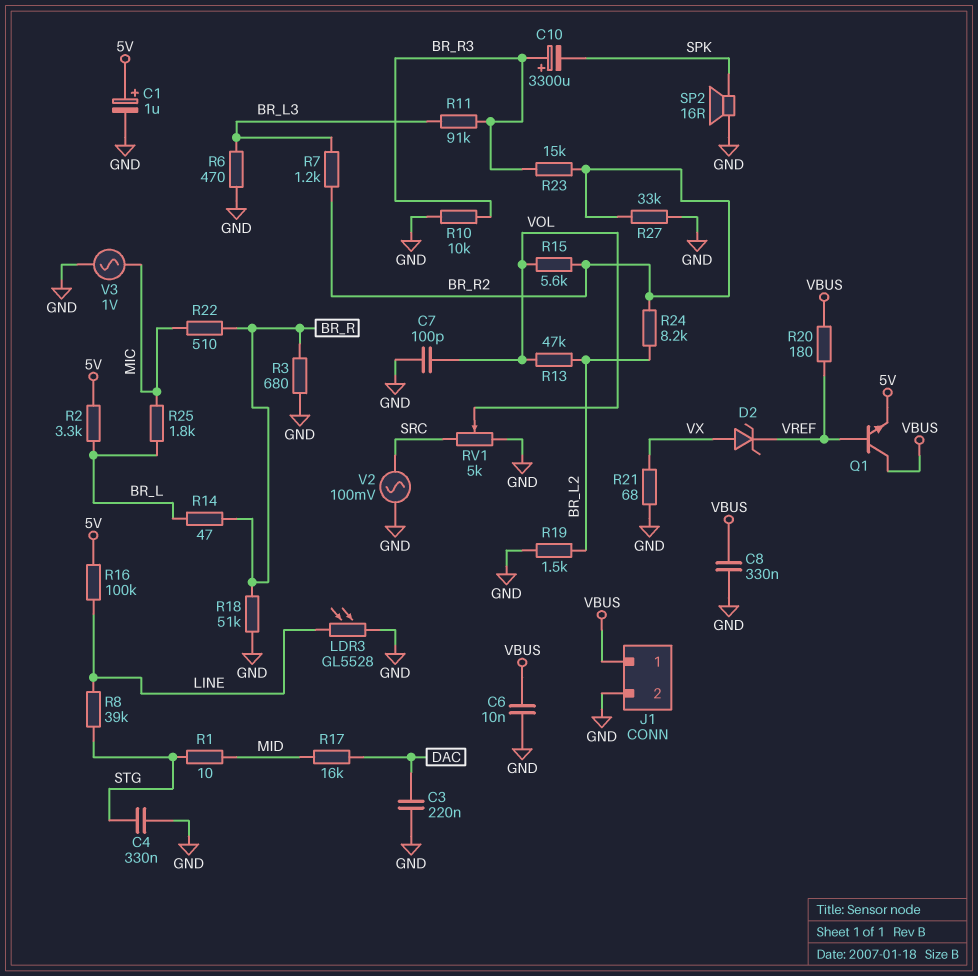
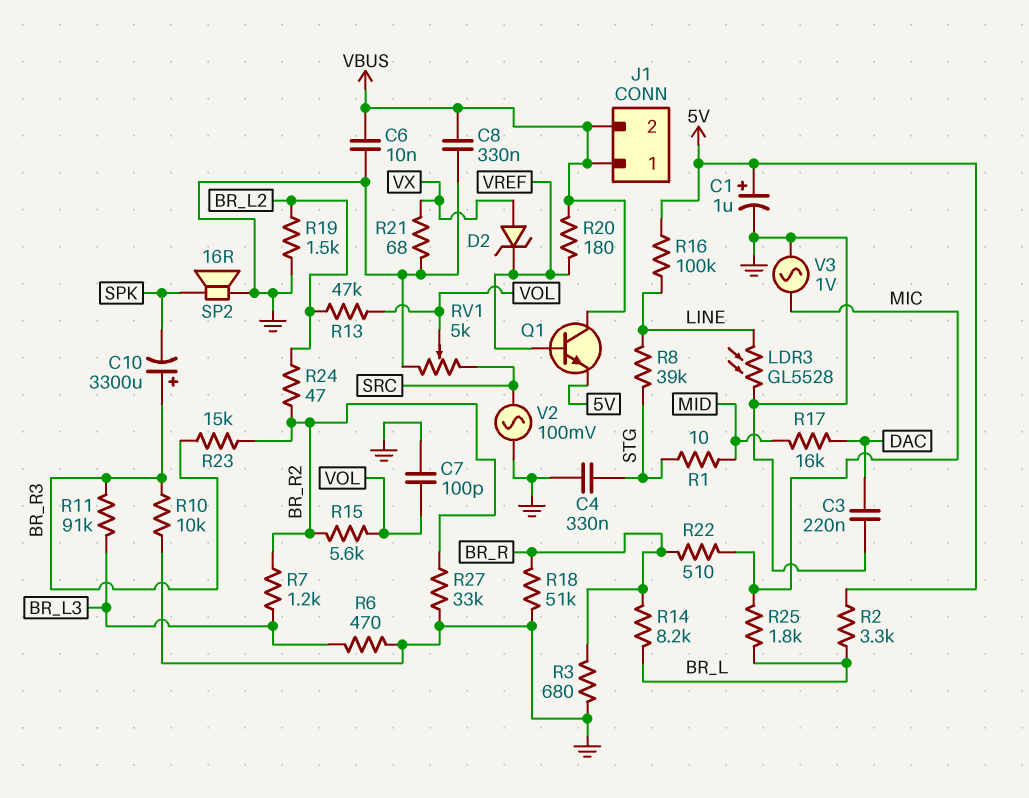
J1 pin 2: GND -> VBUS
R14: 47 (BR_L, BR_R) -> 8.2k (BR_L, BR_R)
R24: 8.2k (BR_L2, BR_R2) -> 47 (BR_L2, BR_R2)

